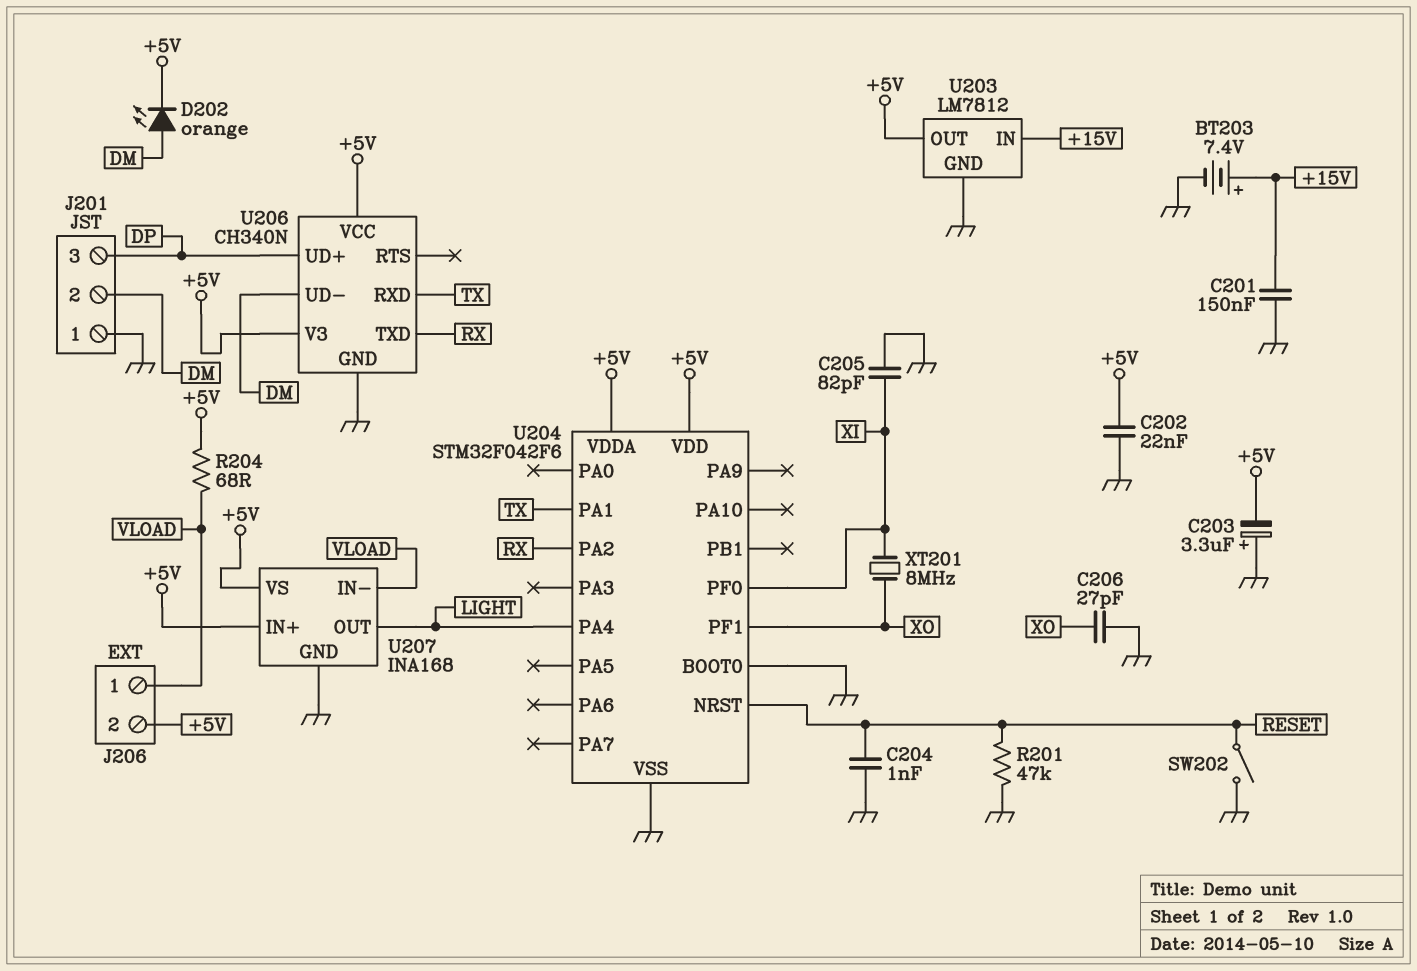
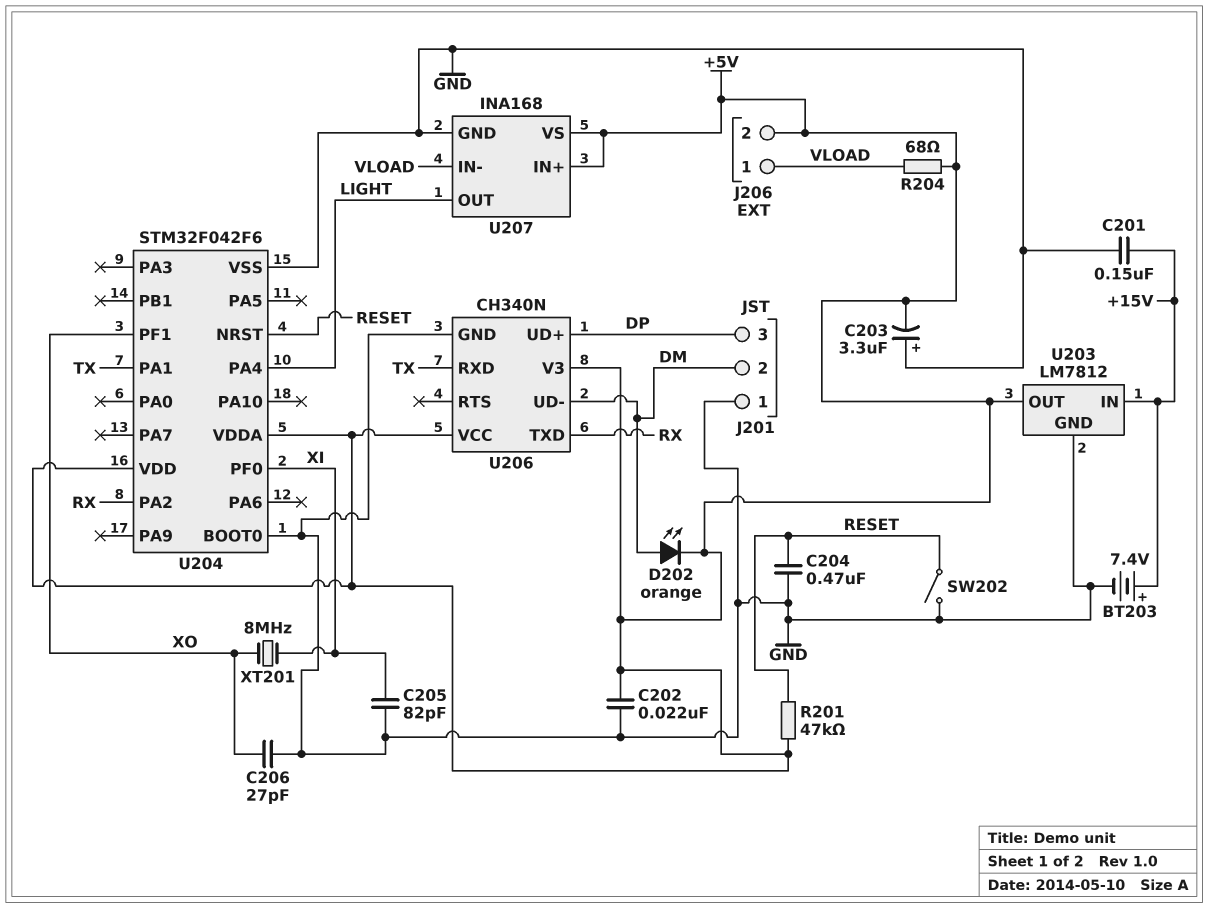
C204: 1nF (GND, RESET) -> 470nF (GND, RESET)
R201: 47k (GND, RESET) -> 47k (+5V, RESET)

